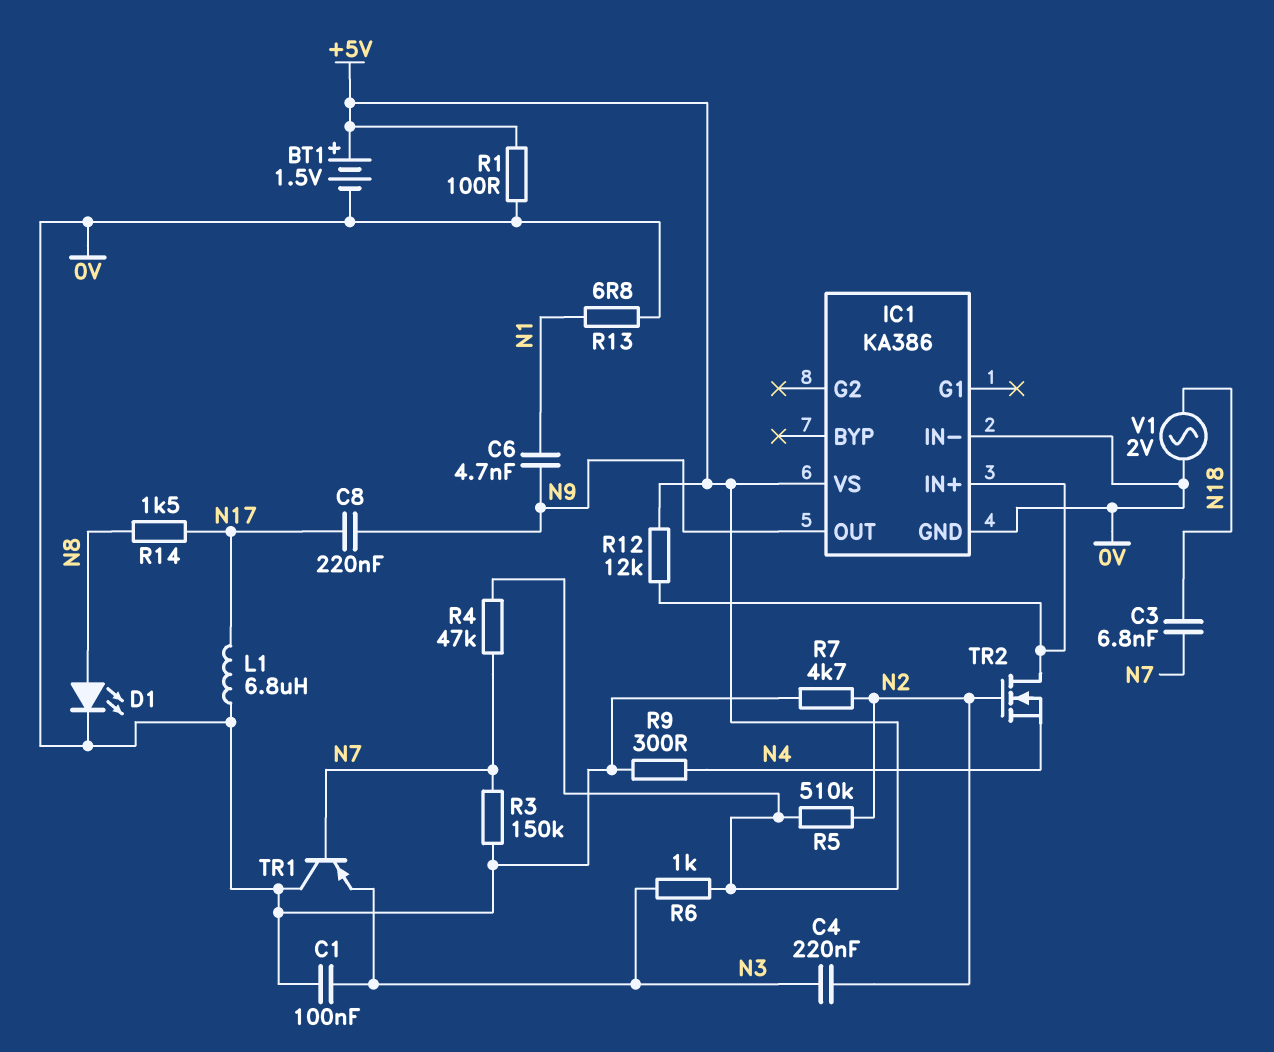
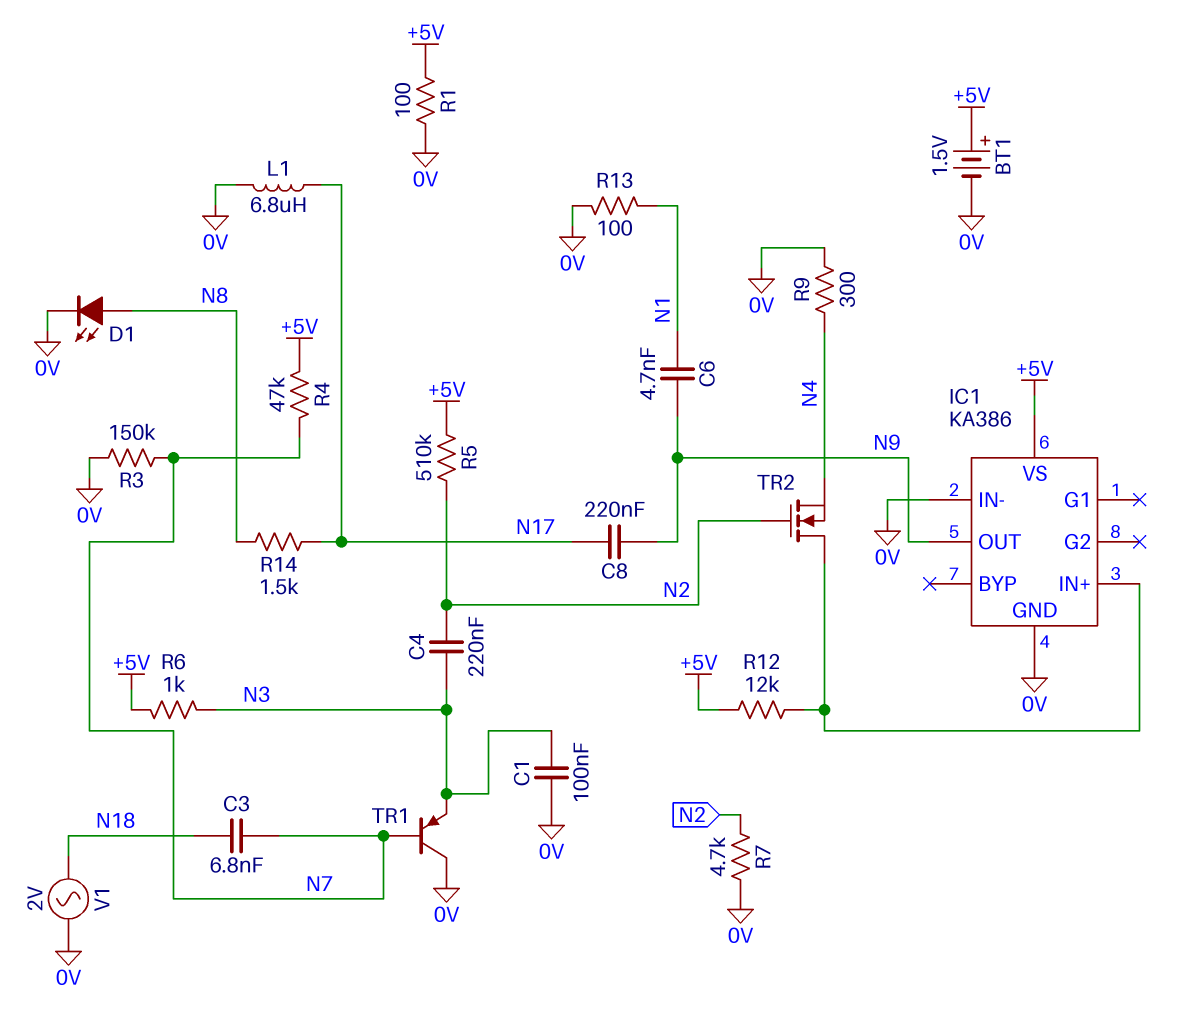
R13: 6.8 (0V, N1) -> 100 (0V, N1)

